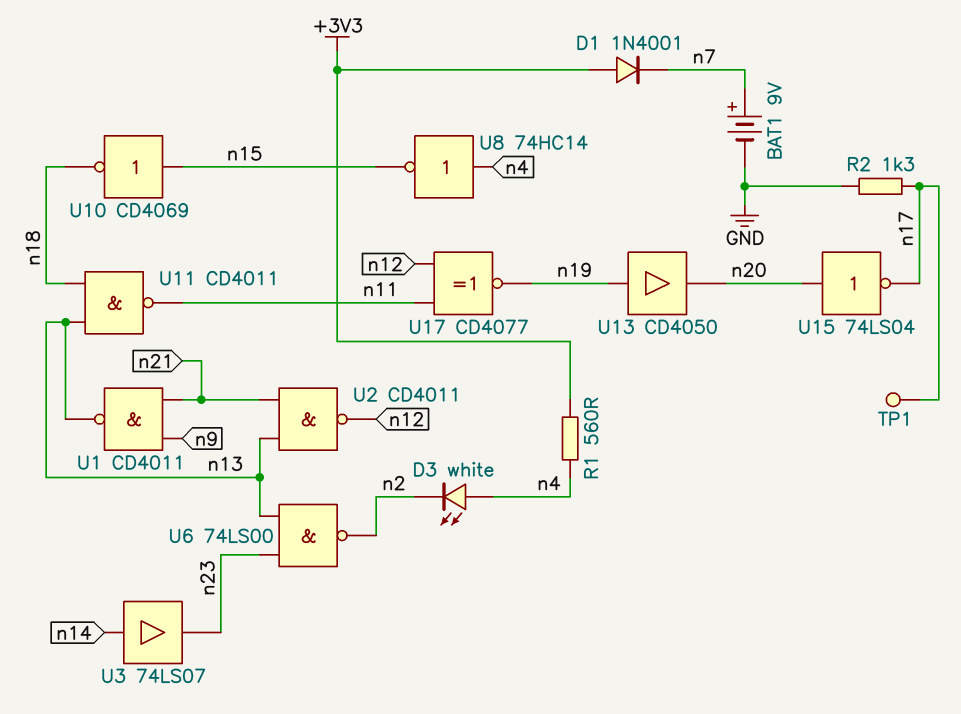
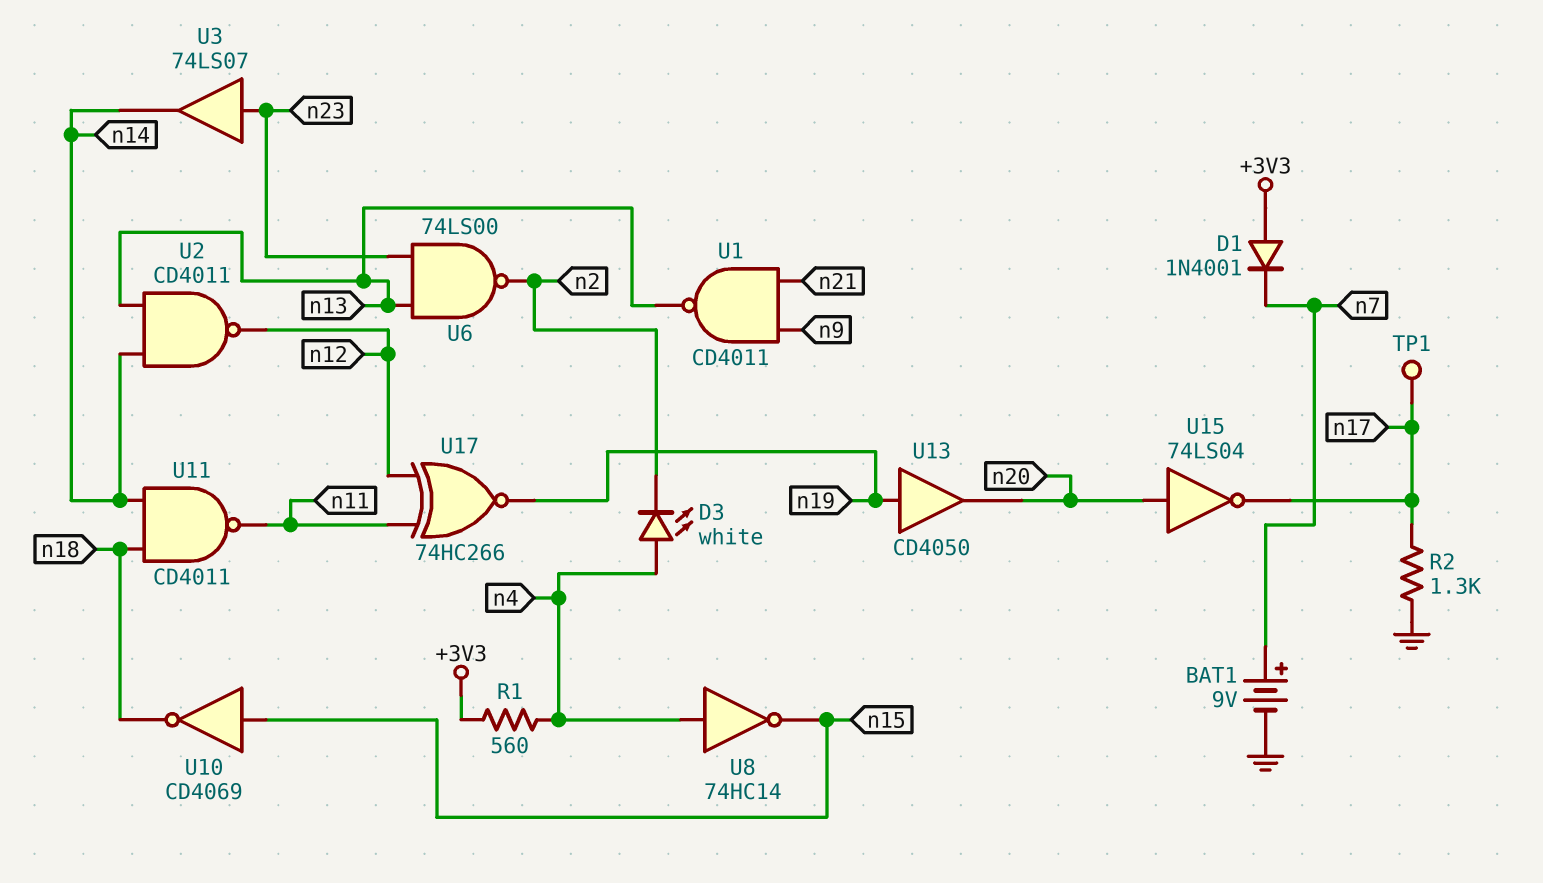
U2: NAND CD4011 (in n13, in n21, out n12) -> NAND CD4011 (in n13, in n14, out n12)
U3: buffer 74LS07 (in n14, out n23) -> buffer 74LS07 (in n23, out n14)
U11: NAND CD4011 (in n13, in n18, out n11) -> NAND CD4011 (in n14, in n18, out n11)
U17: XNOR CD4077 (in n11, in n12, out n19) -> XNOR 74HC266 (in n11, in n12, out n19)

